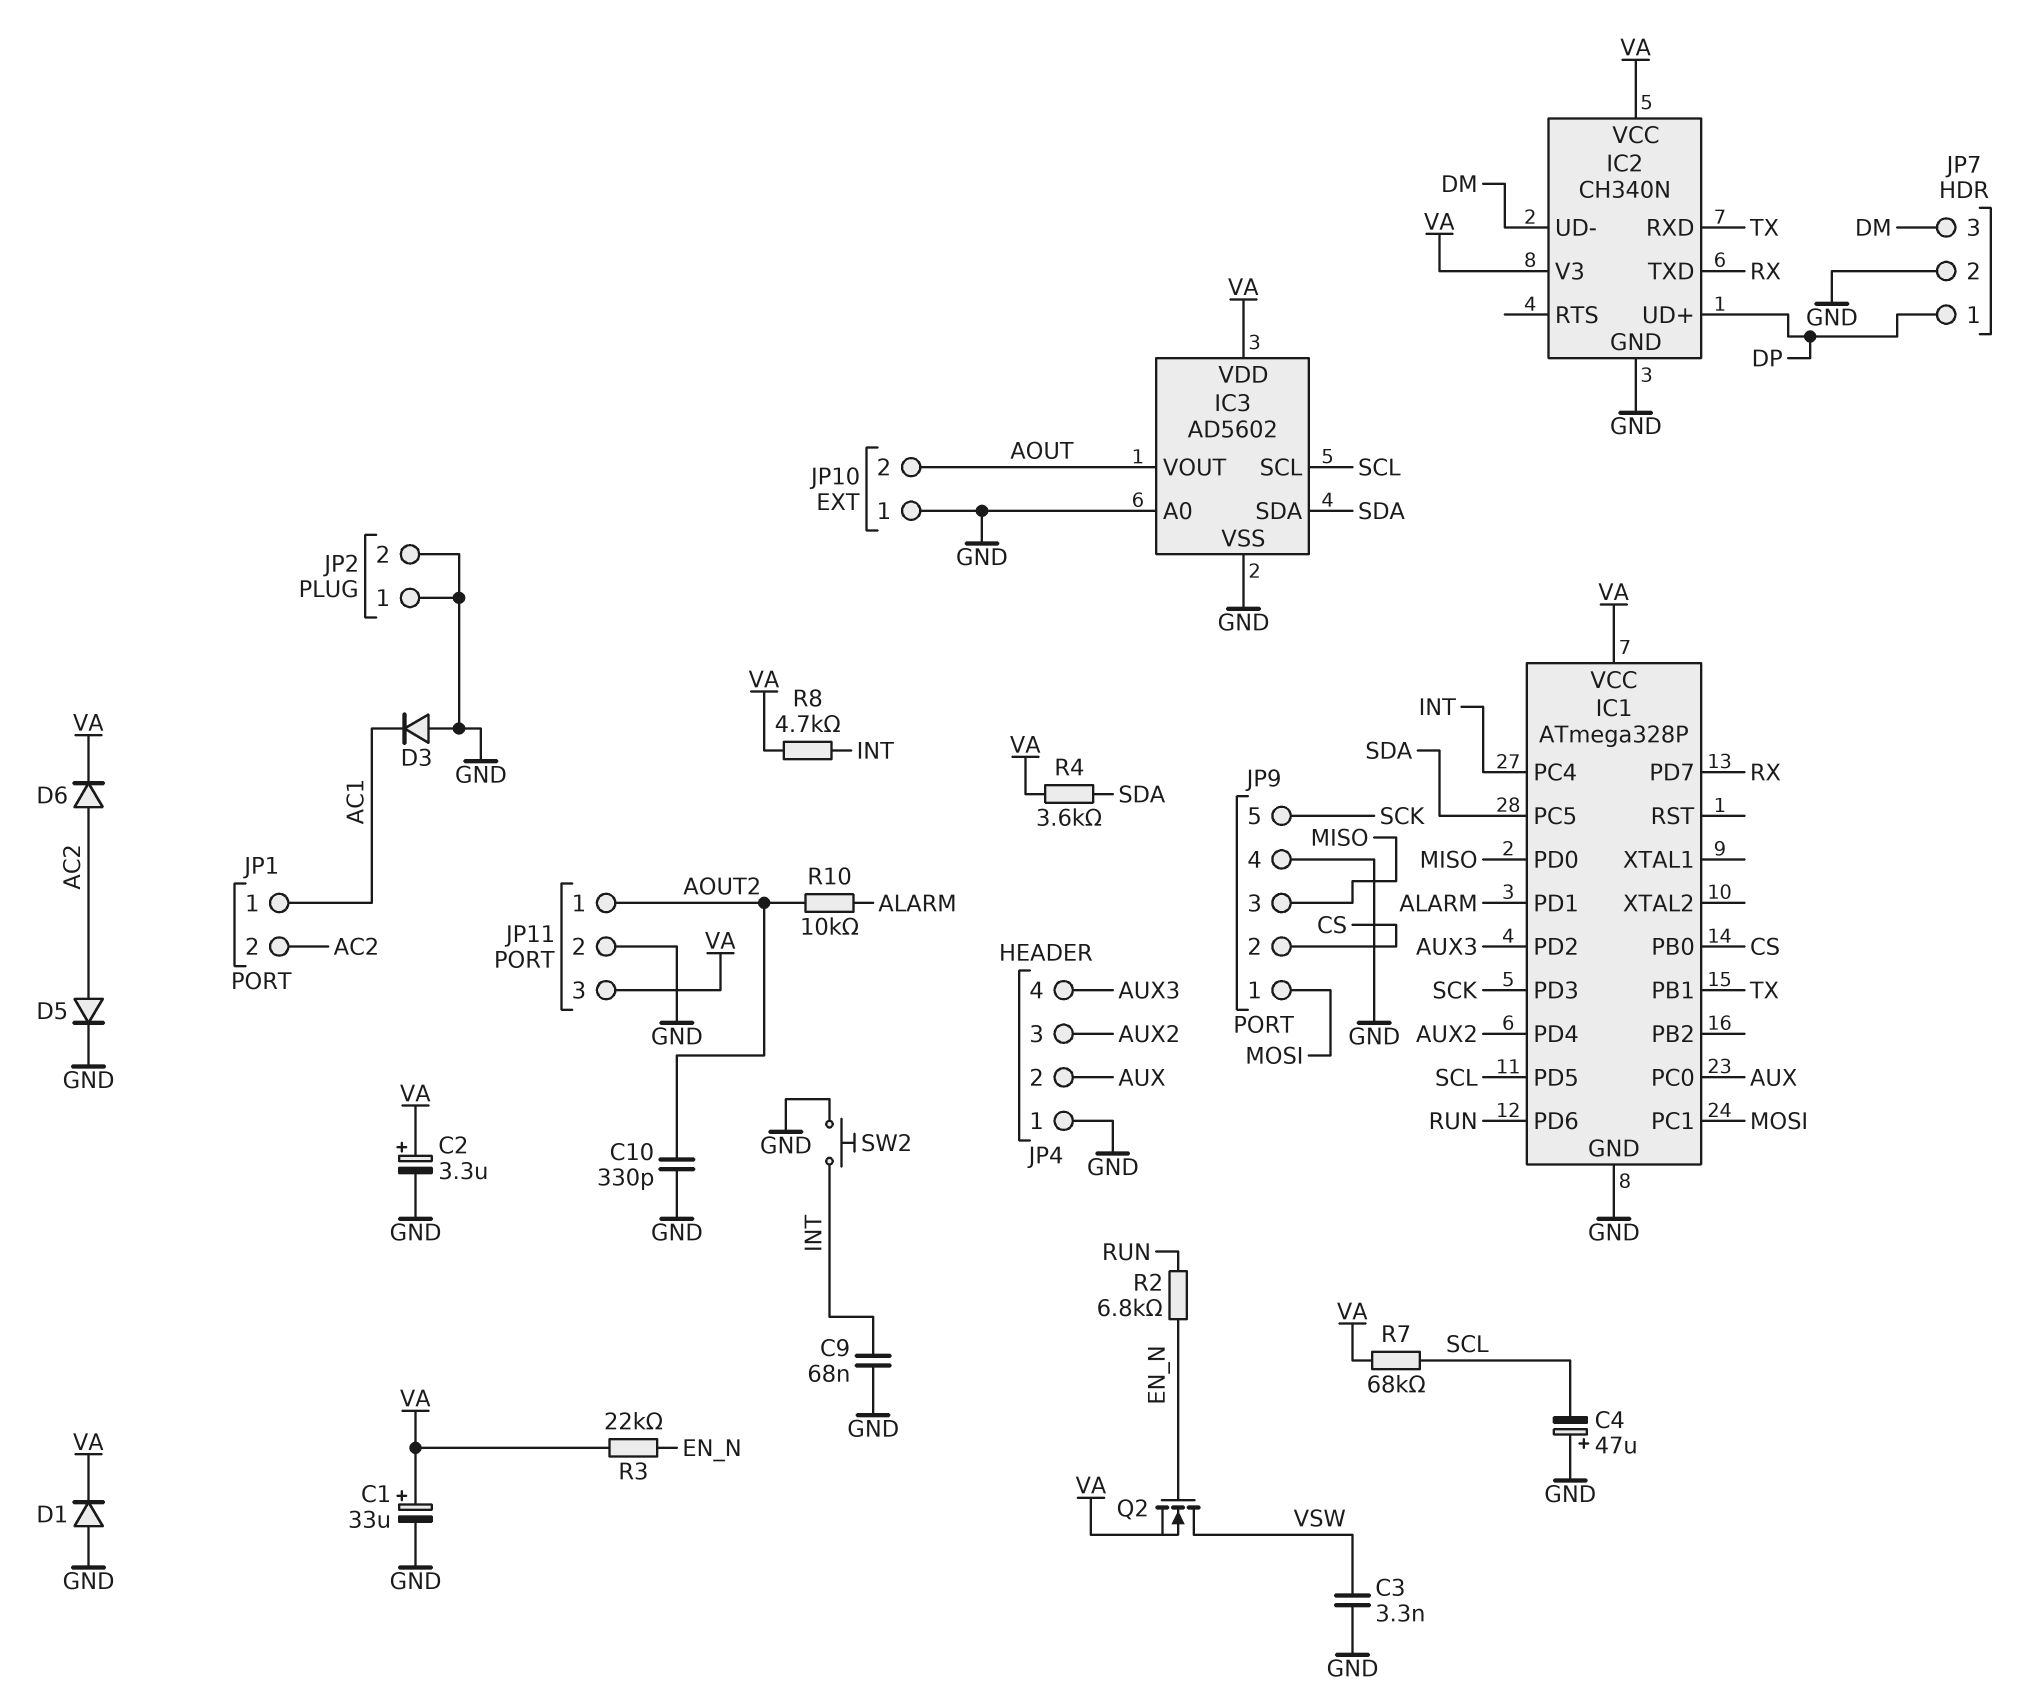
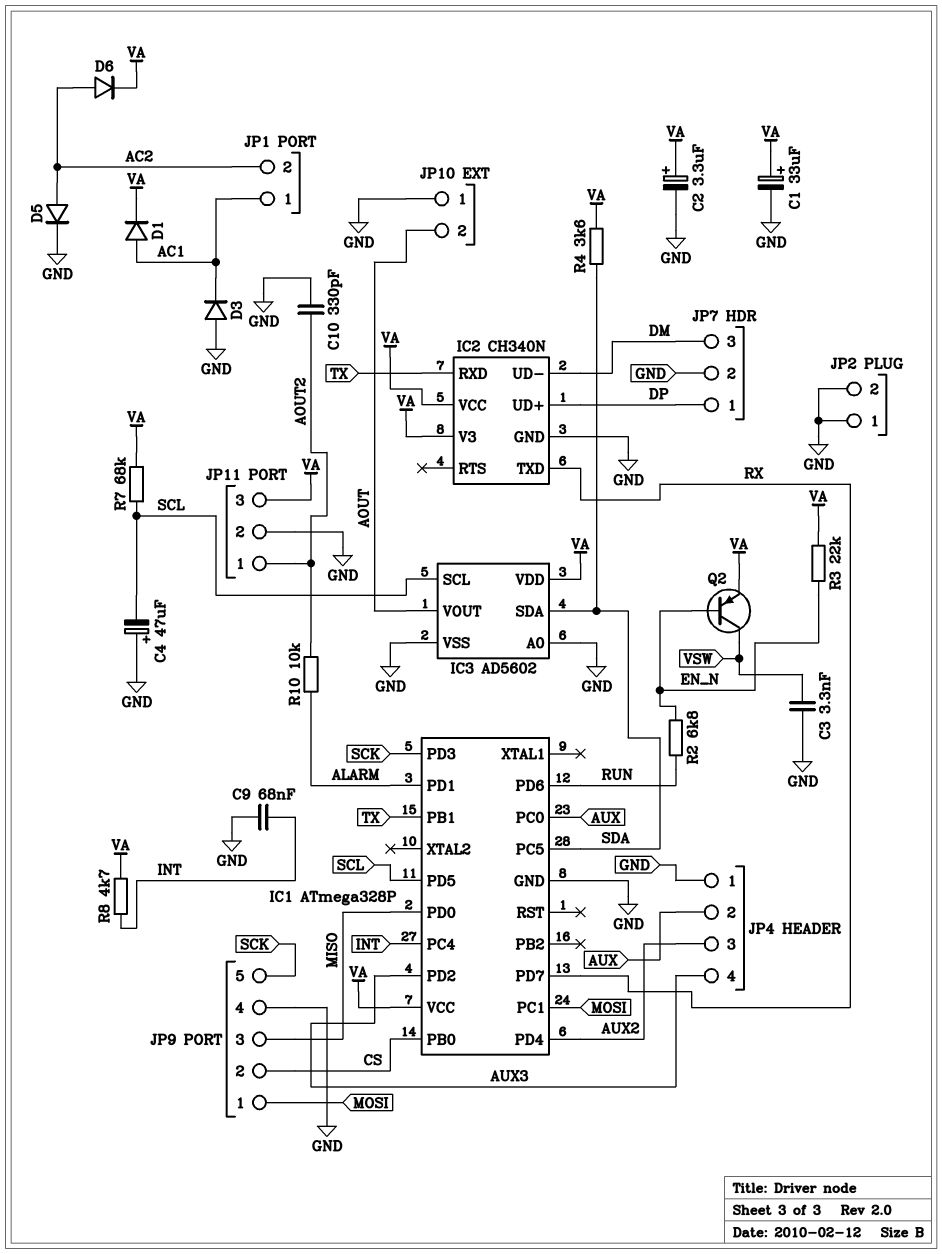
D1: diode (A GND, K VA) -> diode (A AC1, K VA)
Q2: NMOS (G EN_N, D VSW, S VA) -> PNP (B EN_N, C VSW, E VA)
SW2: button (GND, INT) -> none

